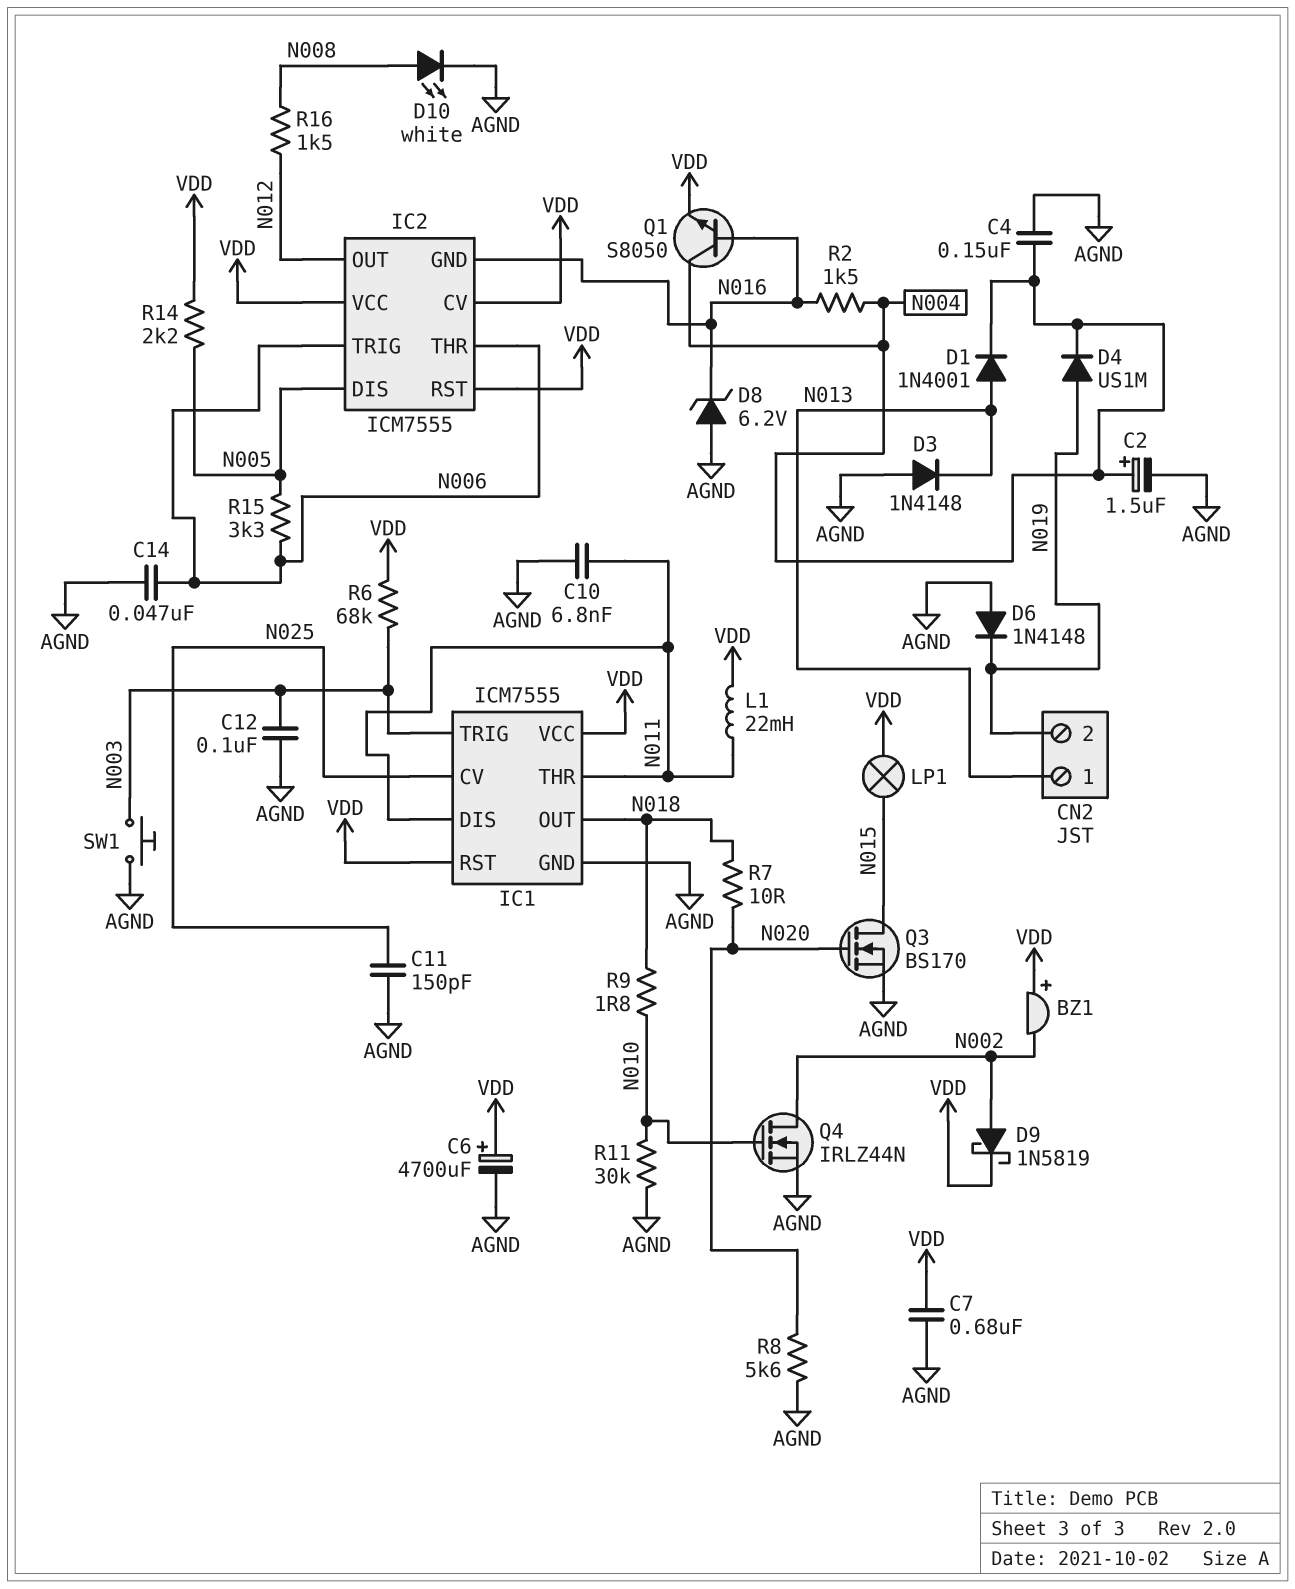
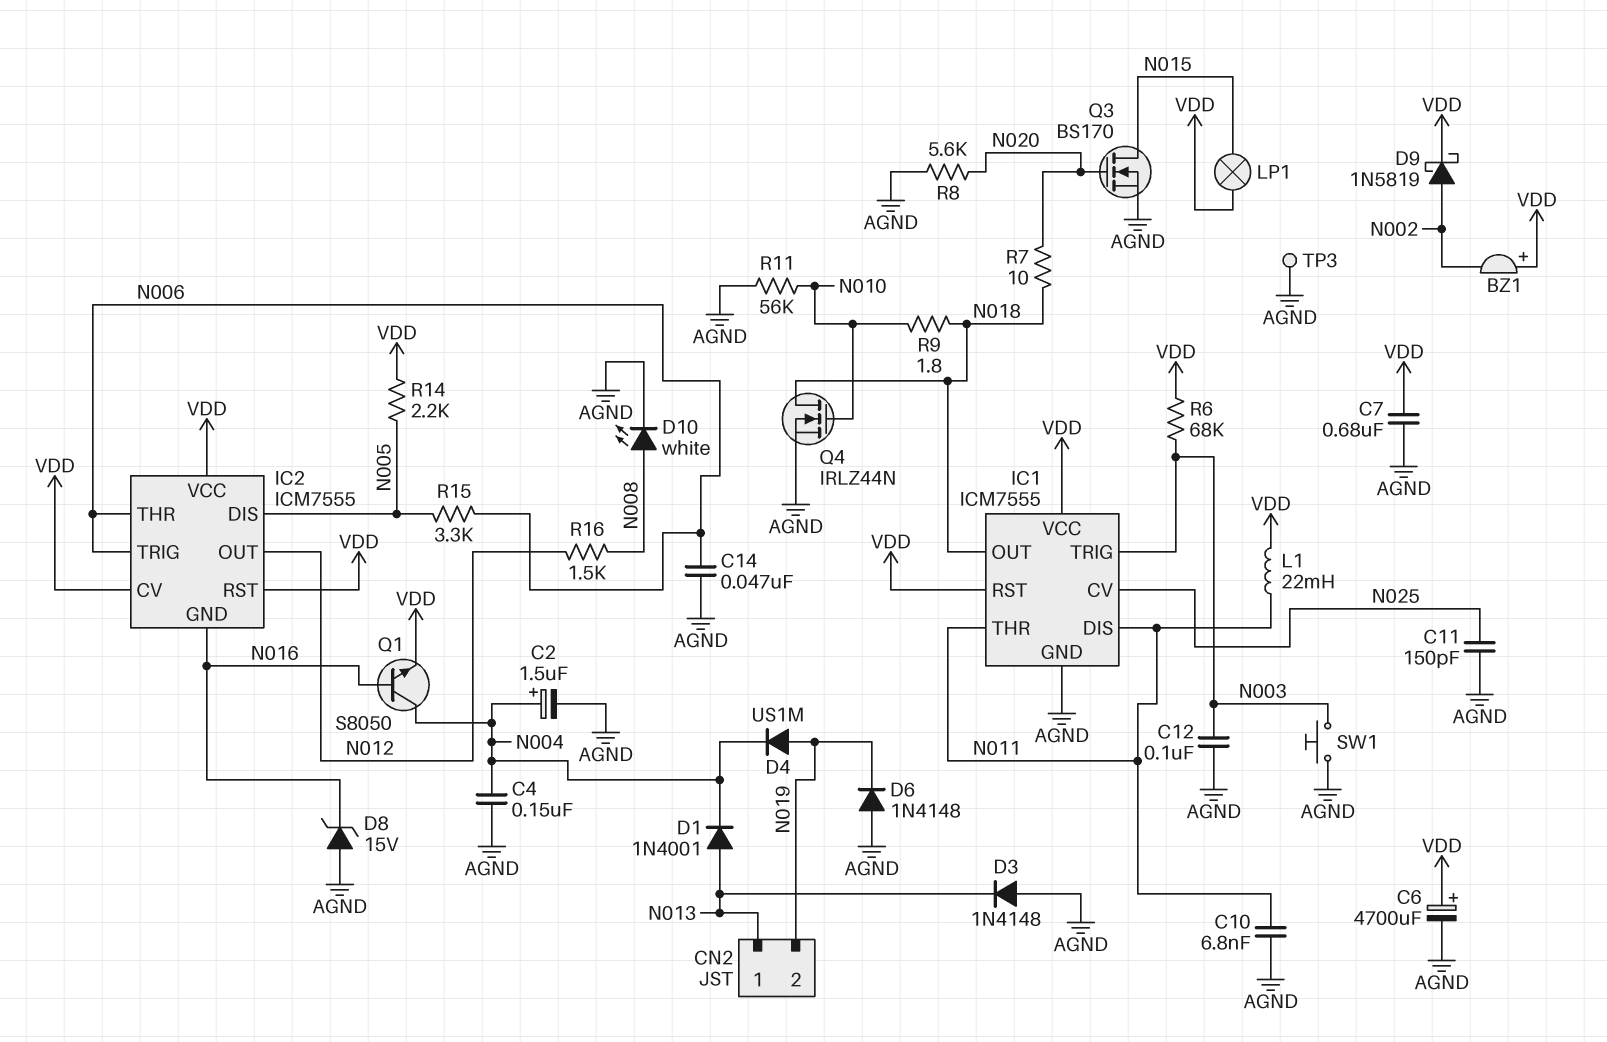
D8: zener 6.2V (A AGND, K N016) -> zener 15V (A AGND, K N016)
Q4: NMOS IRLZ44N (G N010, D N002, S AGND) -> NMOS IRLZ44N (G N010, D N018, S AGND)
R2: 1.5k (N004, N016) -> none
R11: 30k (AGND, N010) -> 56k (AGND, N010)
TP3: none -> test point (AGND)

